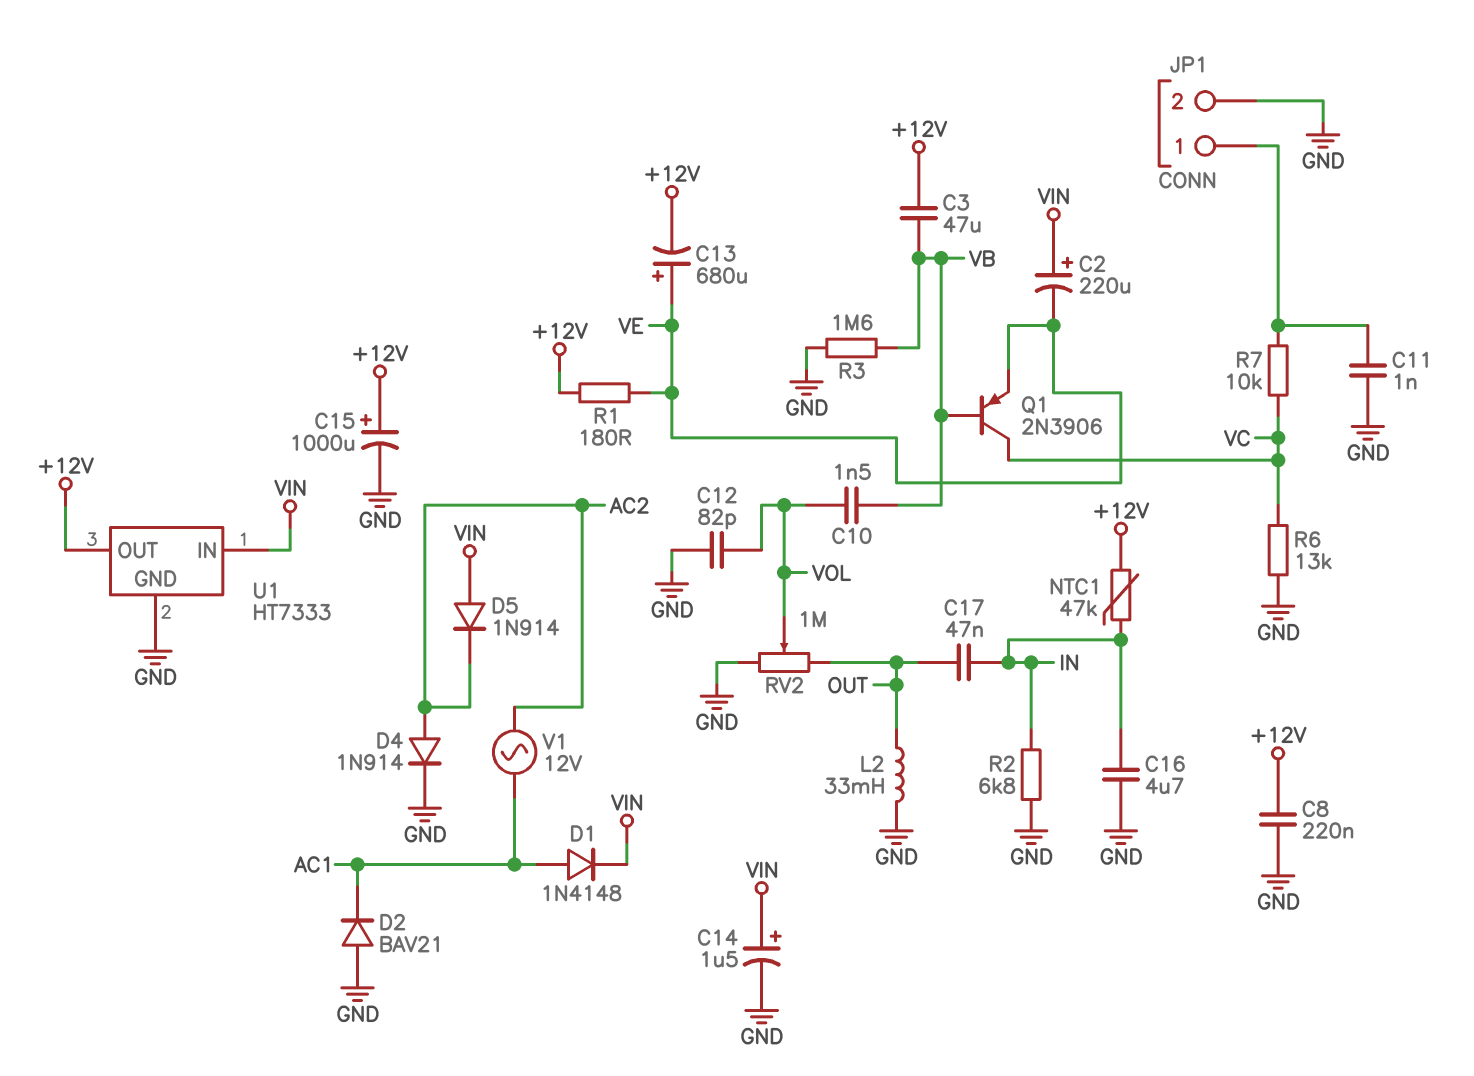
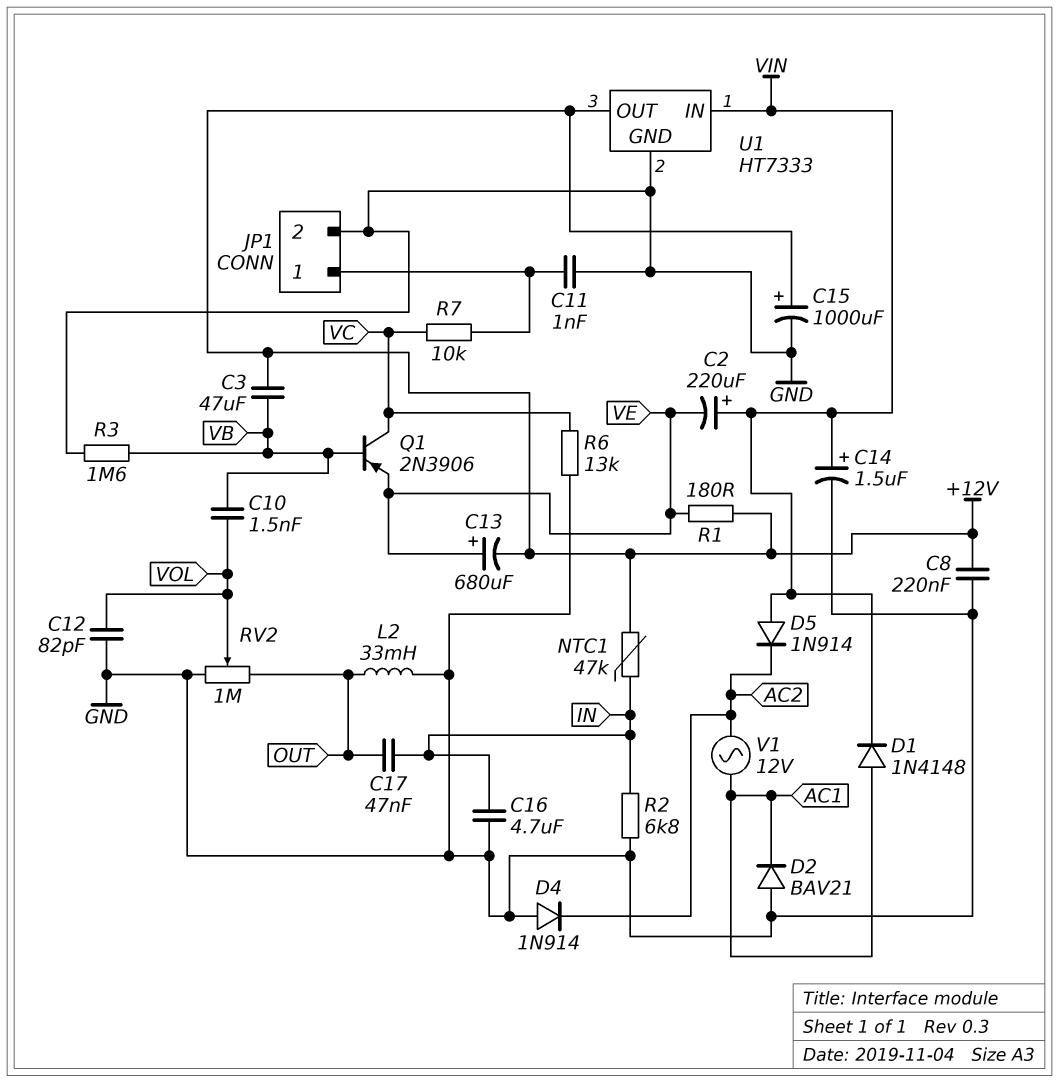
D4: diode 1N914 (A AC2, K GND) -> diode 1N914 (A GND, K AC2)

